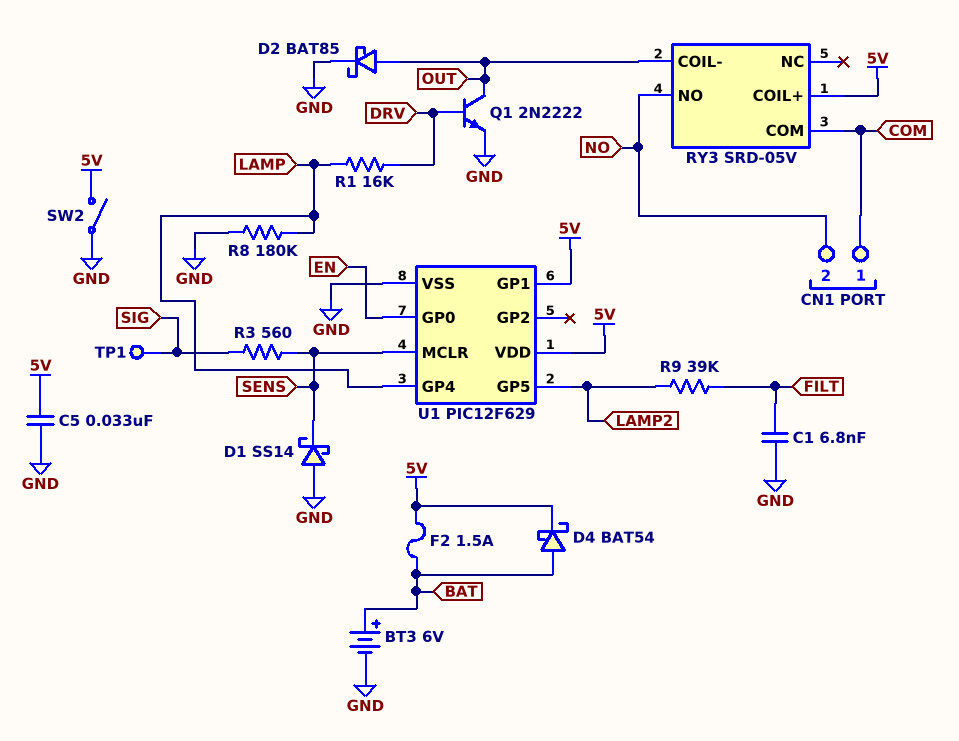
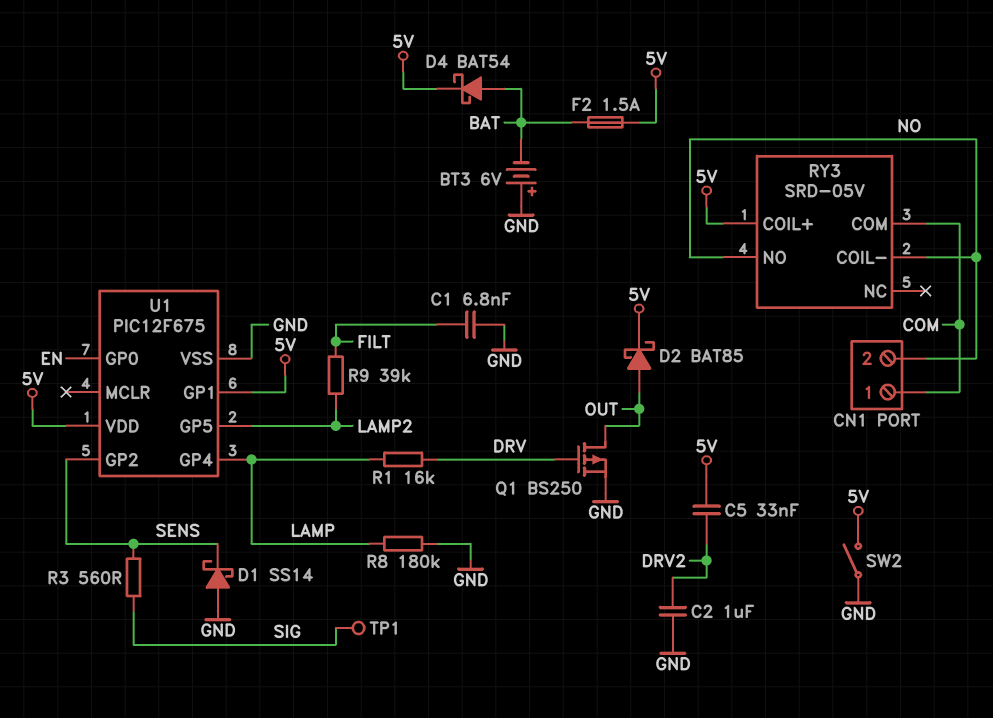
BT3: 6V (plus BAT, minus GND) -> 6V (plus GND, minus BAT)
C2: none -> 1uF (DRV2, GND)
C5: 33nF (5V, GND) -> 33nF (5V, DRV2)
D2: schottky BAT85 (A OUT, K GND) -> schottky BAT85 (A OUT, K 5V)
Q1: NPN 2N2222 (B DRV, C OUT, E GND) -> PMOS BS250 (G DRV, D OUT, S GND)
RY3 pin COIL-: OUT -> NO
U1: PIC12F629 -> PIC12F675
U1 pin GP2: none -> SENS
U1 pin MCLR: SENS -> none

